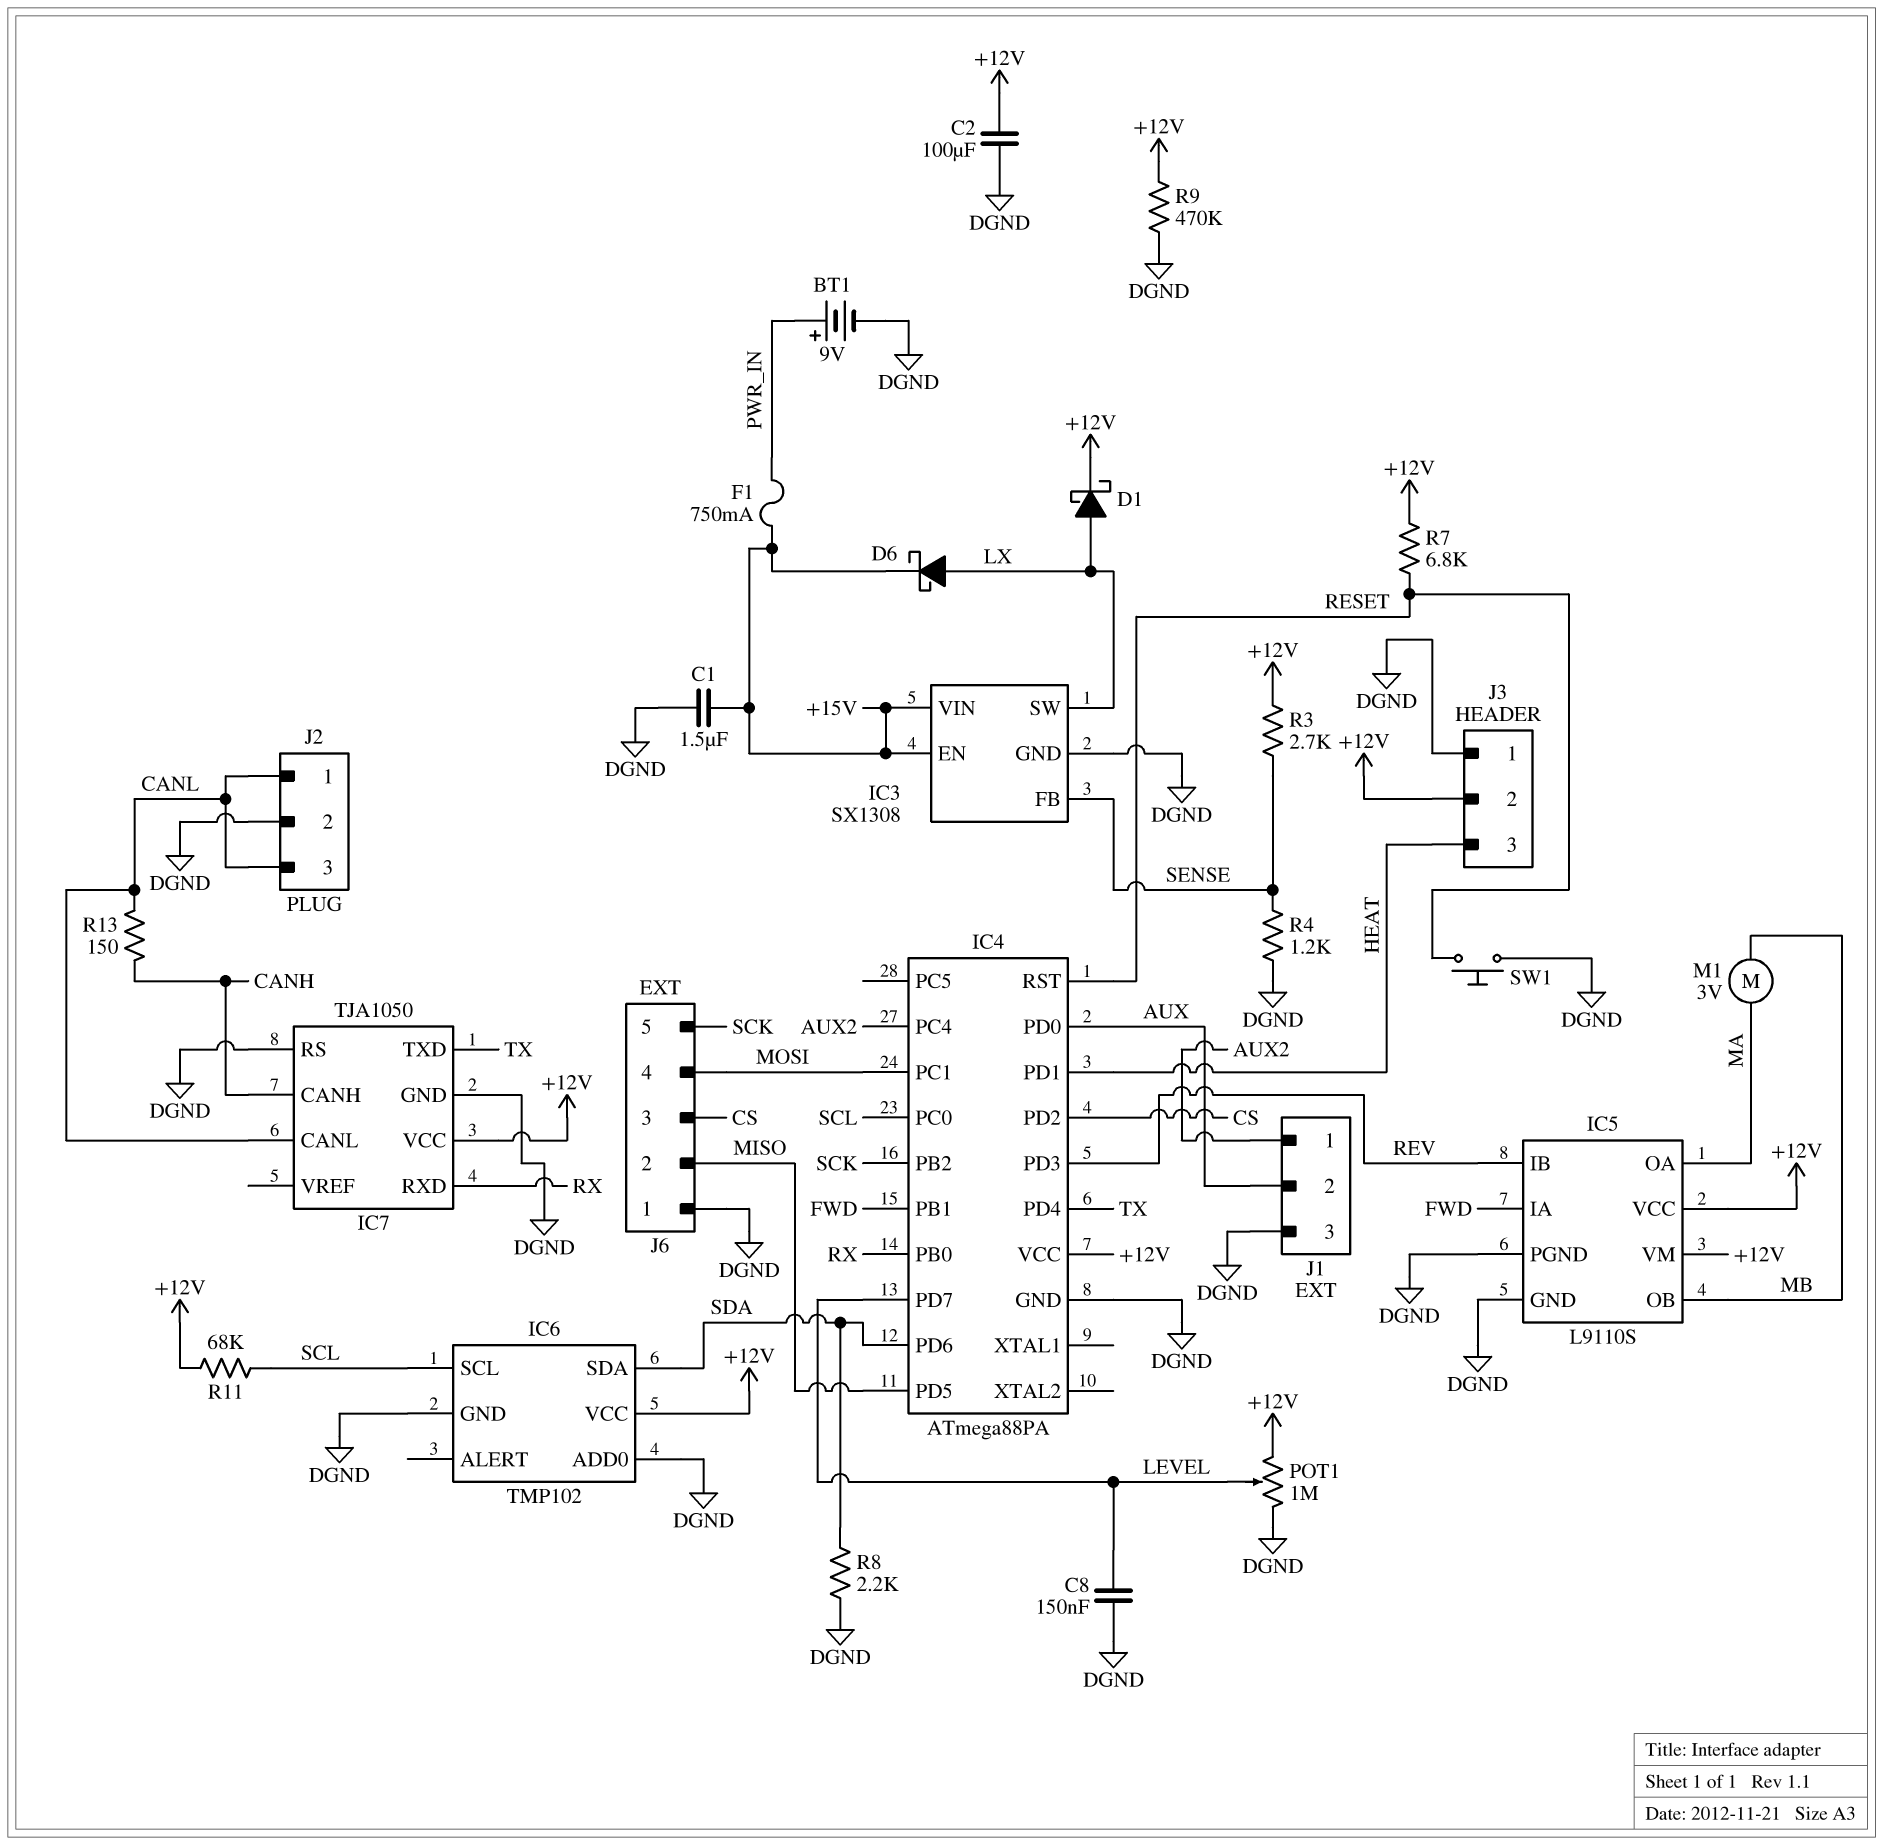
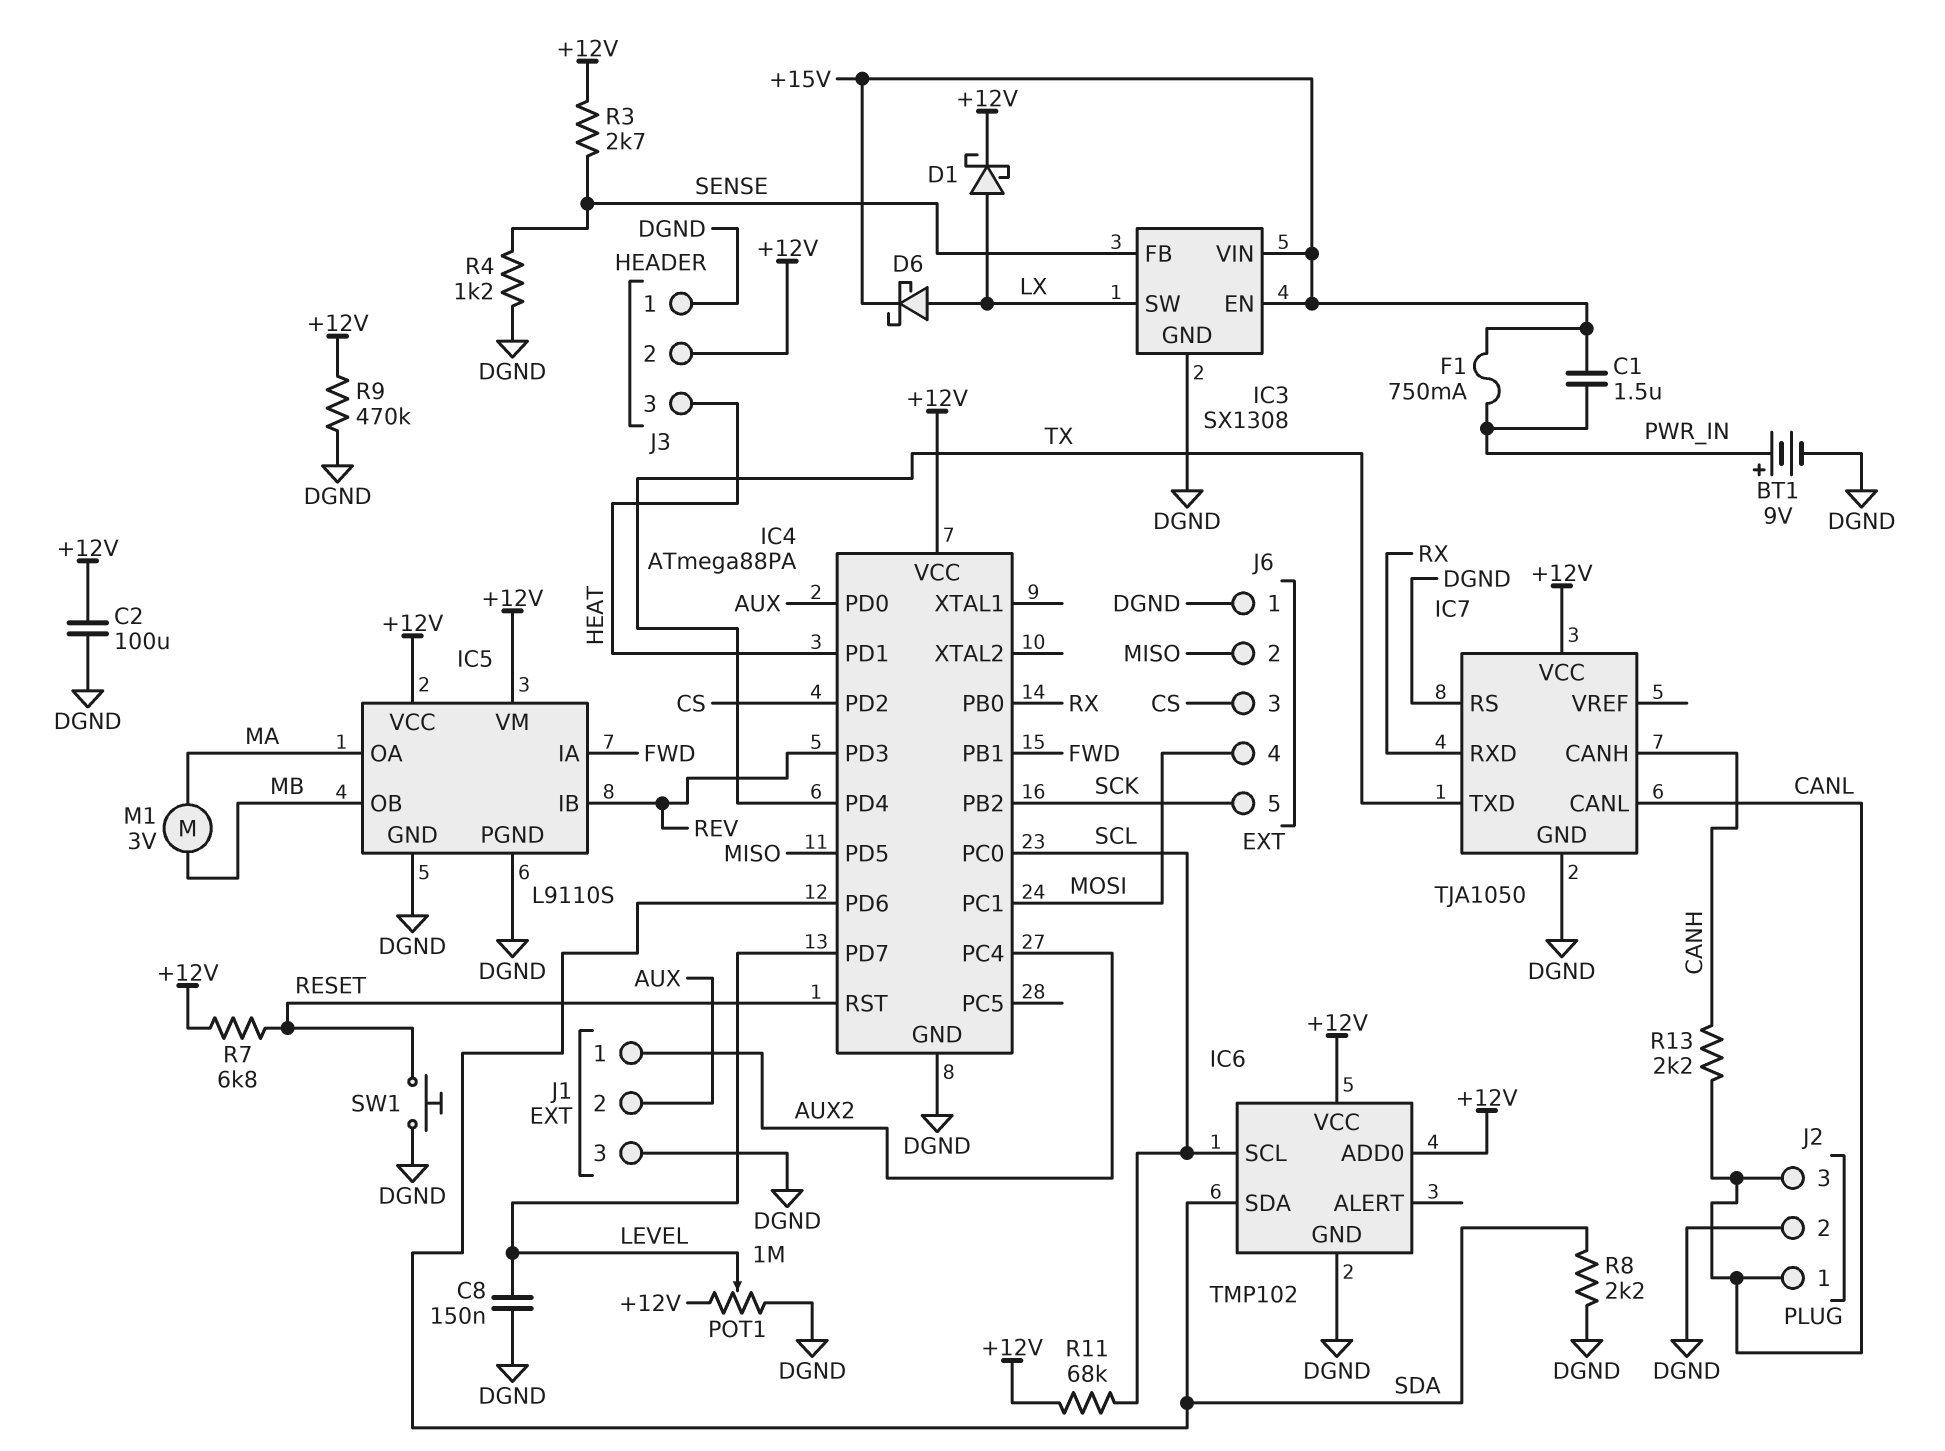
C1: 1.5uF (+15V, DGND) -> 1.5uF (+15V, PWR_IN)
IC6 pin ADD0: DGND -> +12V
R13: 150 (CANH, CANL) -> 2.2k (CANH, CANL)

